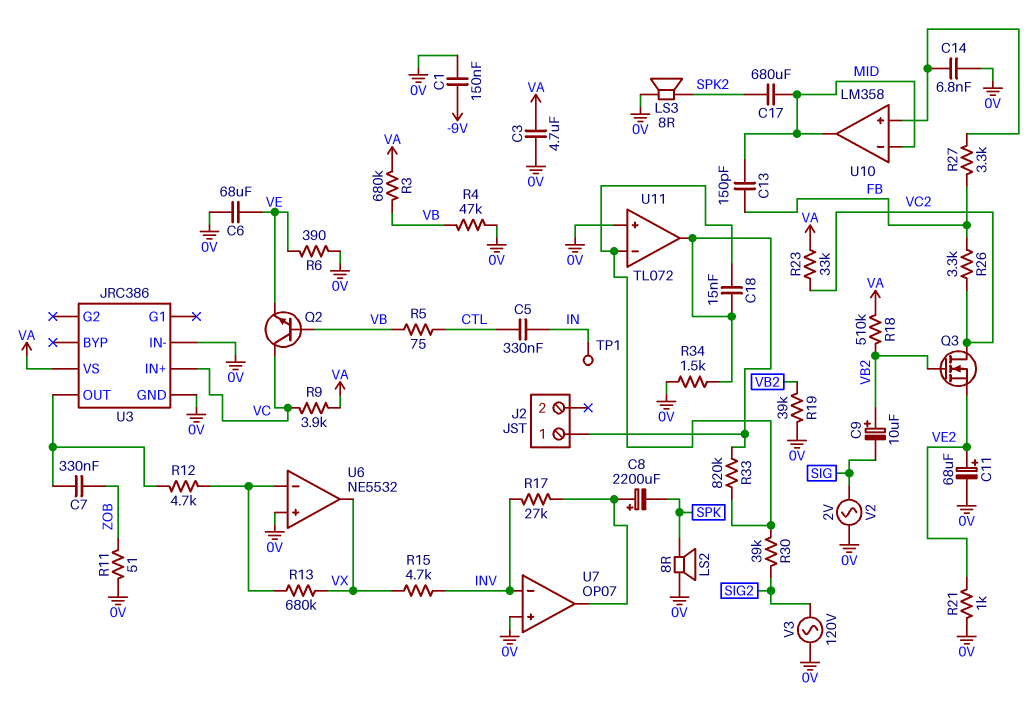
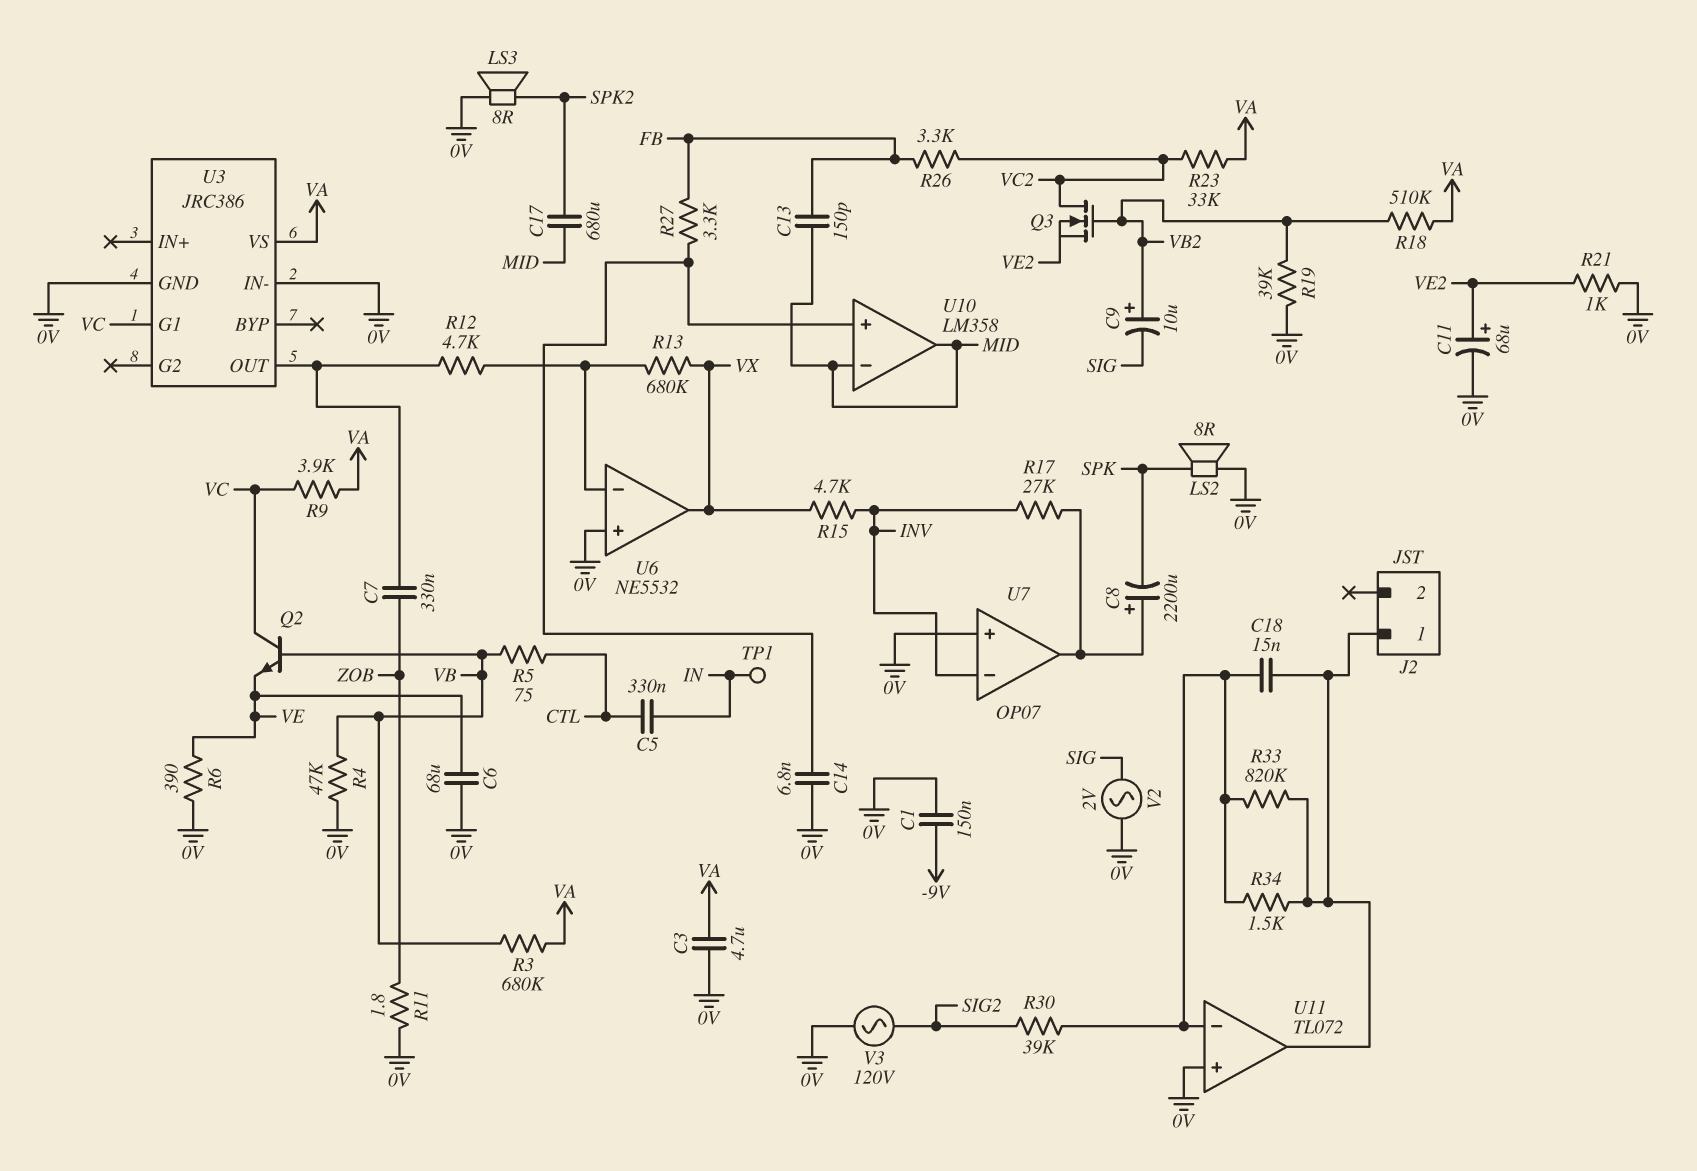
R11: 51 (0V, ZOB) -> 1.8 (0V, ZOB)
R34: 1.5k (0V, J2/1) -> 1.5k (J2/1, U11/in-)
U3 pin G1: none -> VC
U3 pin IN+: VC -> none

